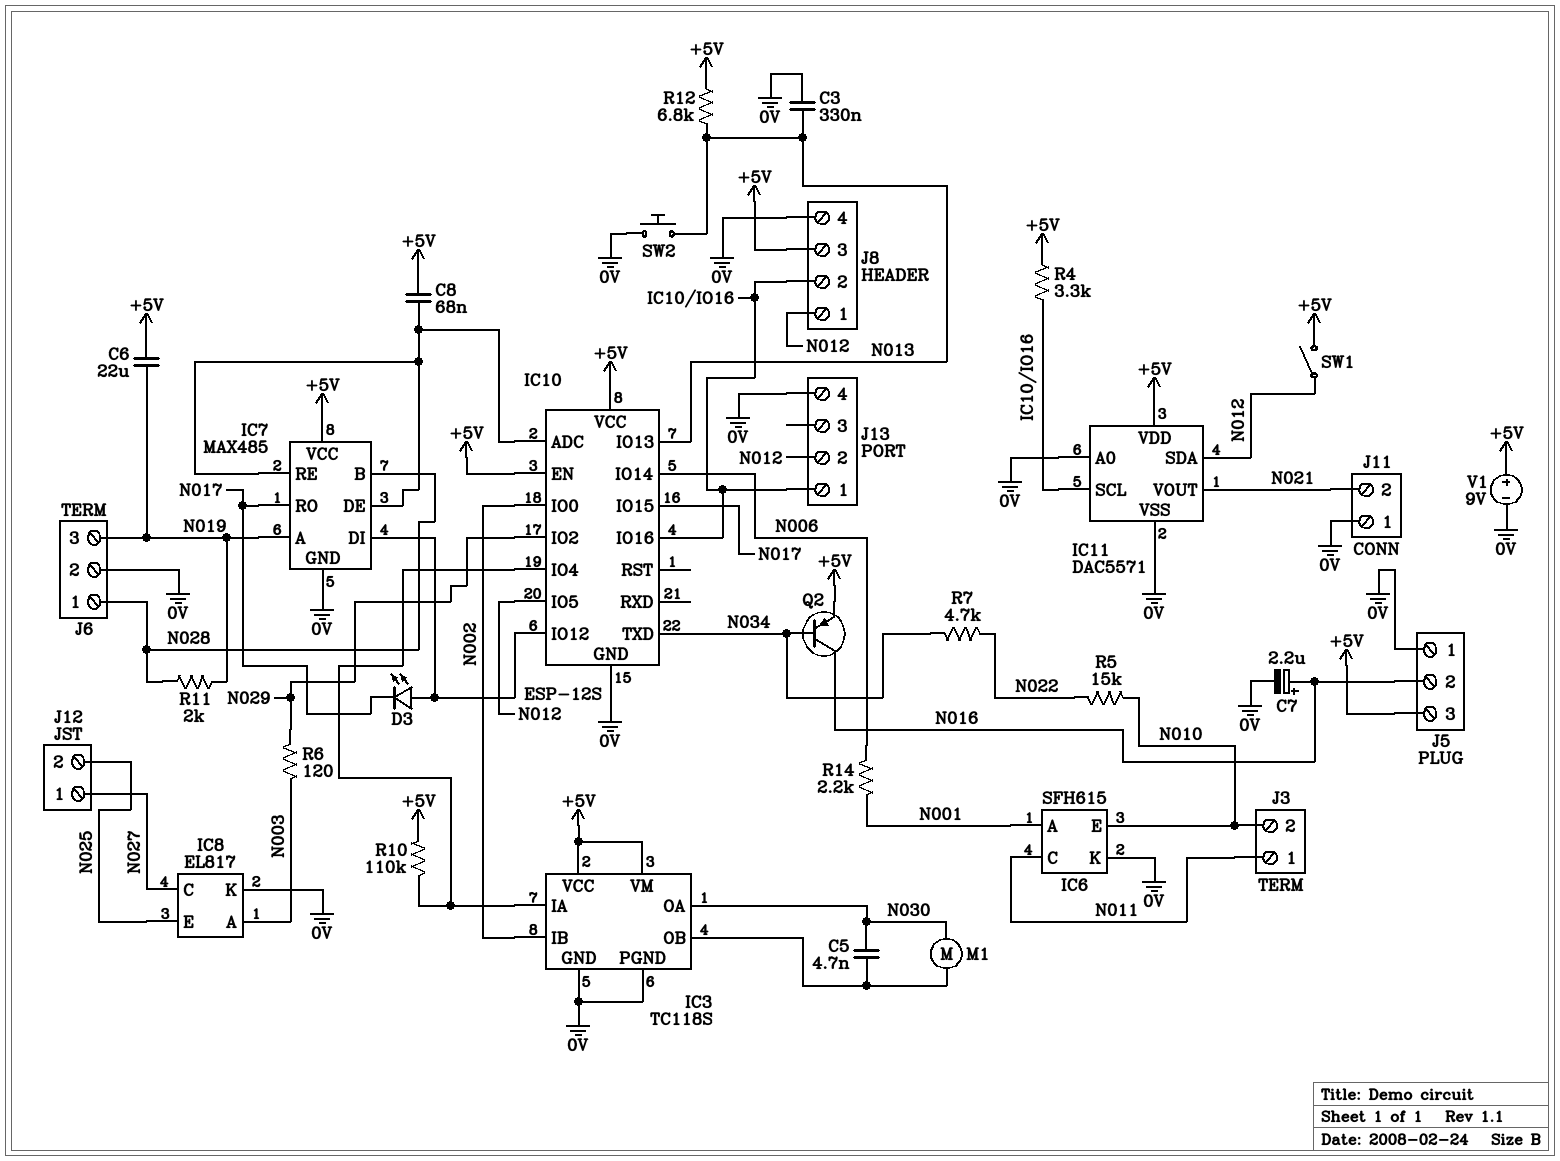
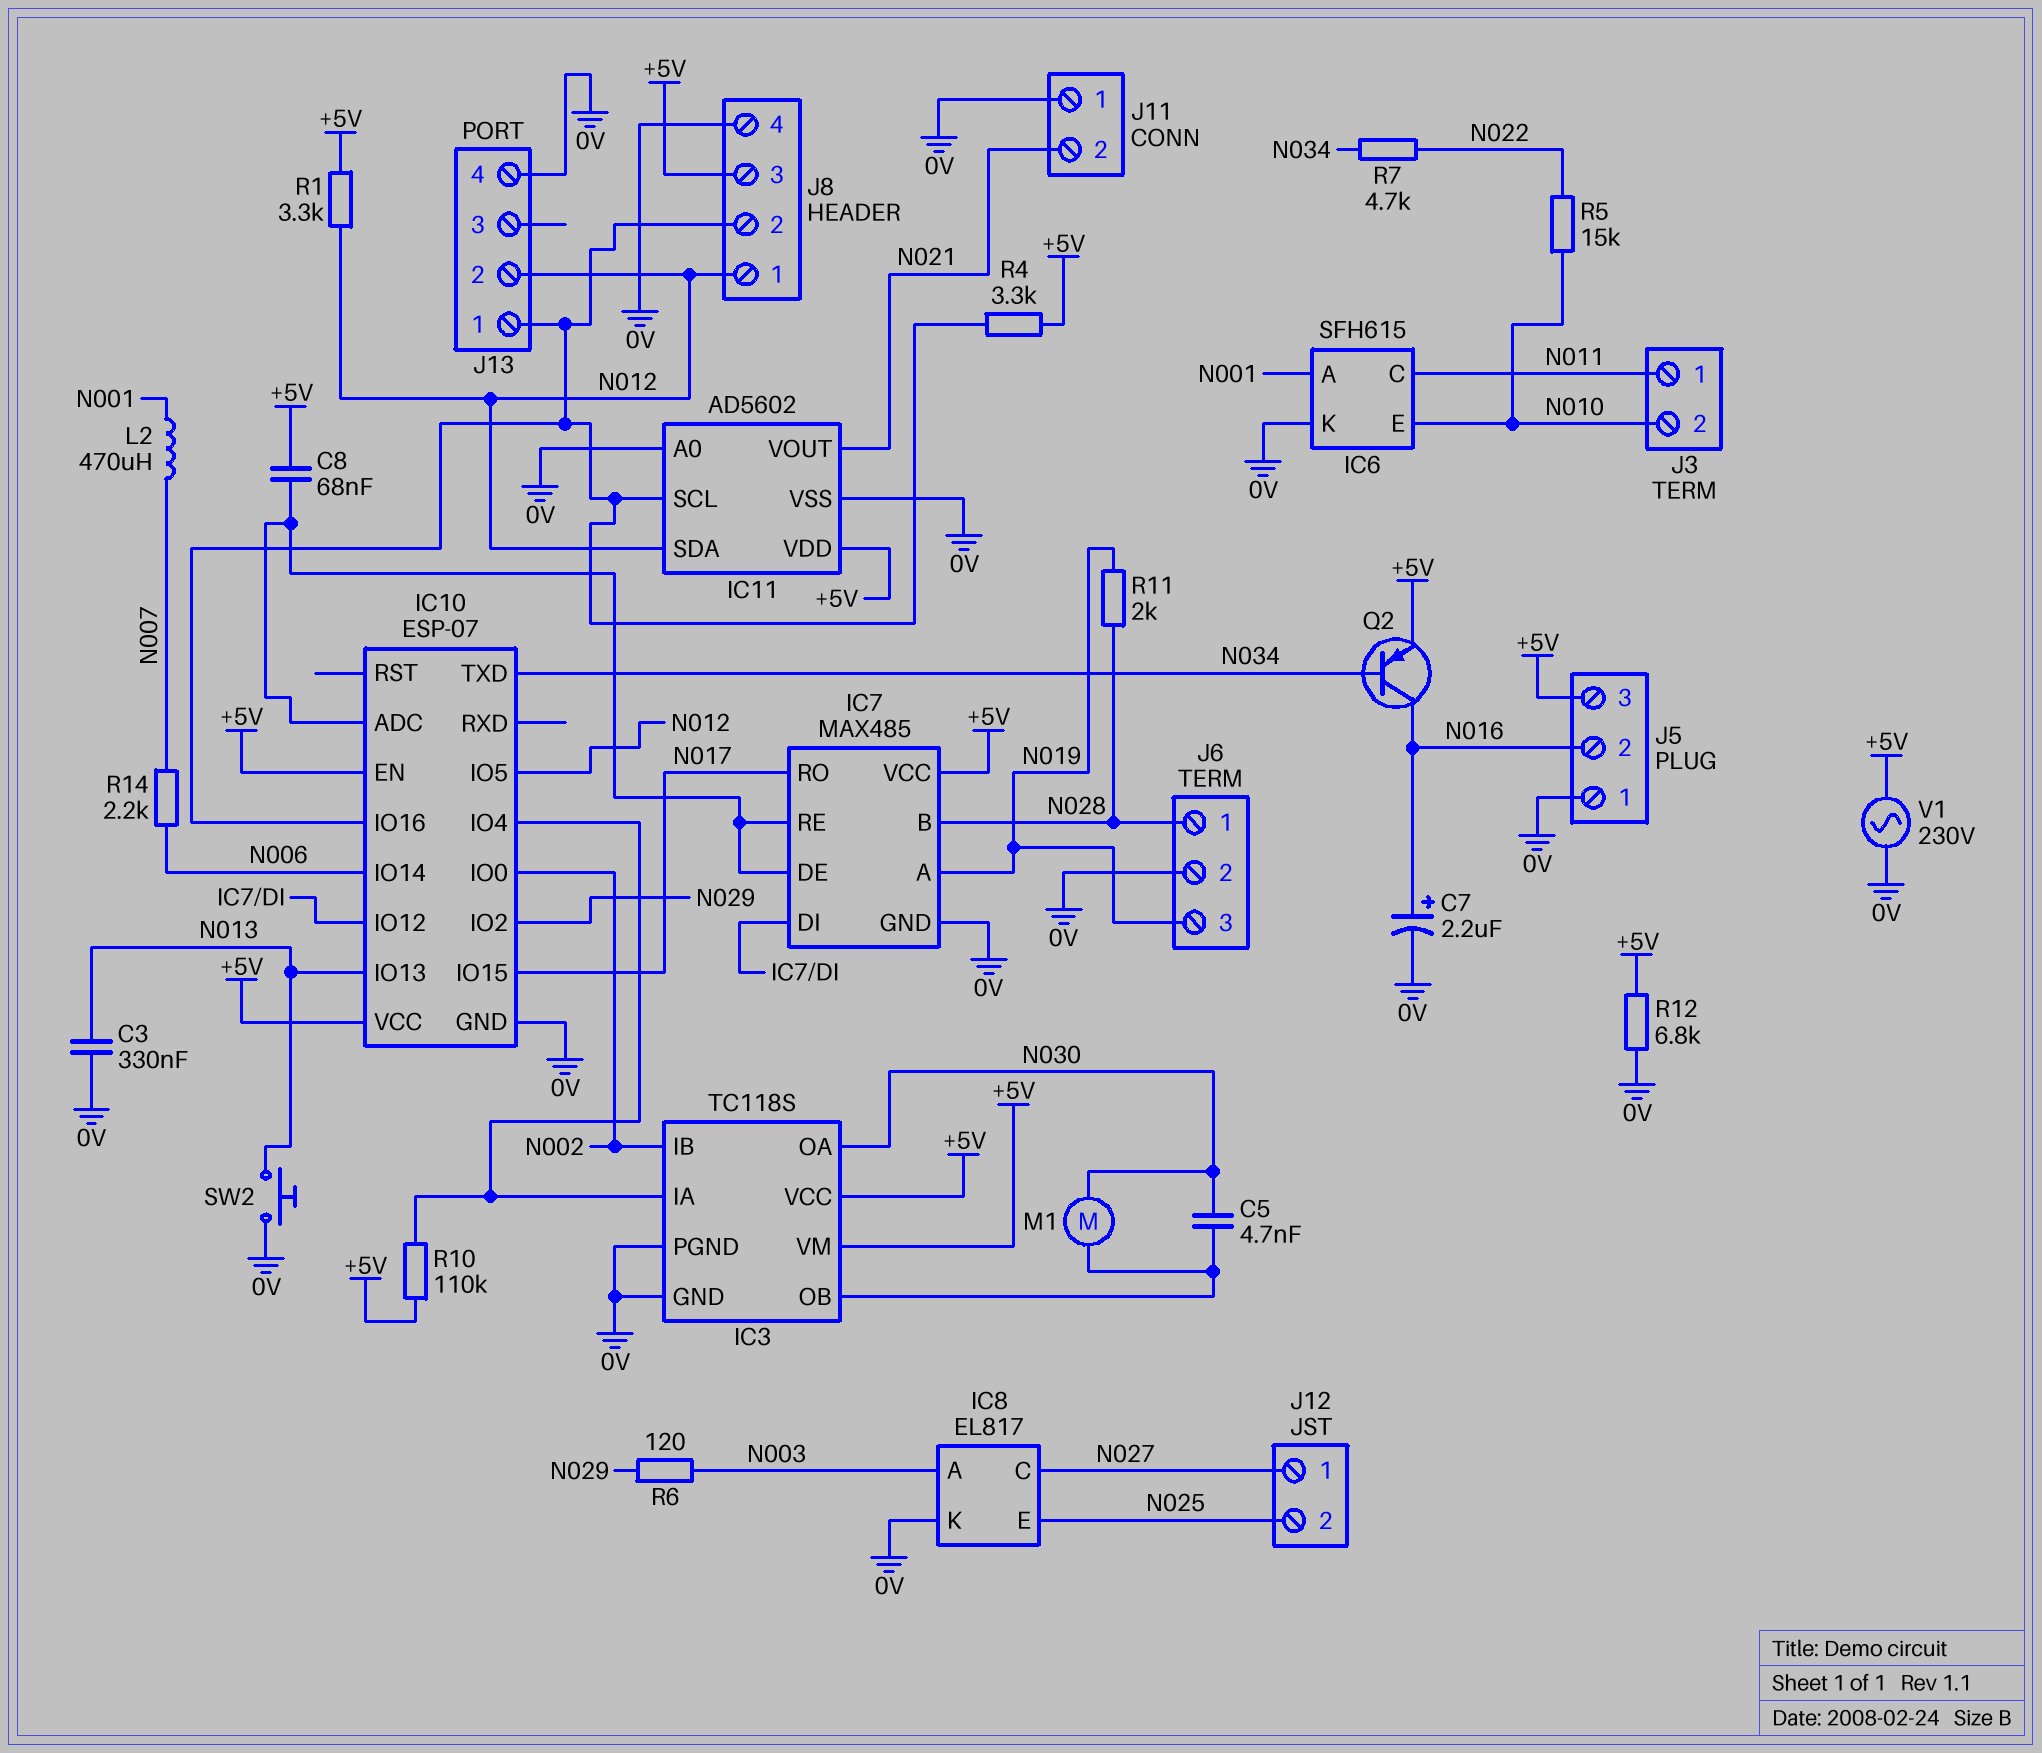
C6: 22uF (+5V, N019) -> none
D3: LED (A IC7/DI, K N017) -> none
IC10: ESP-12S -> ESP-07
IC11: DAC5571 -> AD5602
L2: none -> 470uH (N001, N007)
R1: none -> 3.3k (+5V, N012)
R12: 6.8k (+5V, N013) -> 6.8k (+5V, 0V)
R14: 2.2k (N001, N006) -> 2.2k (N006, N007)
SW1: switch (+5V, N012) -> none
V1: 9V (plus +5V, minus 0V) -> AC 230V (+5V, 0V)

